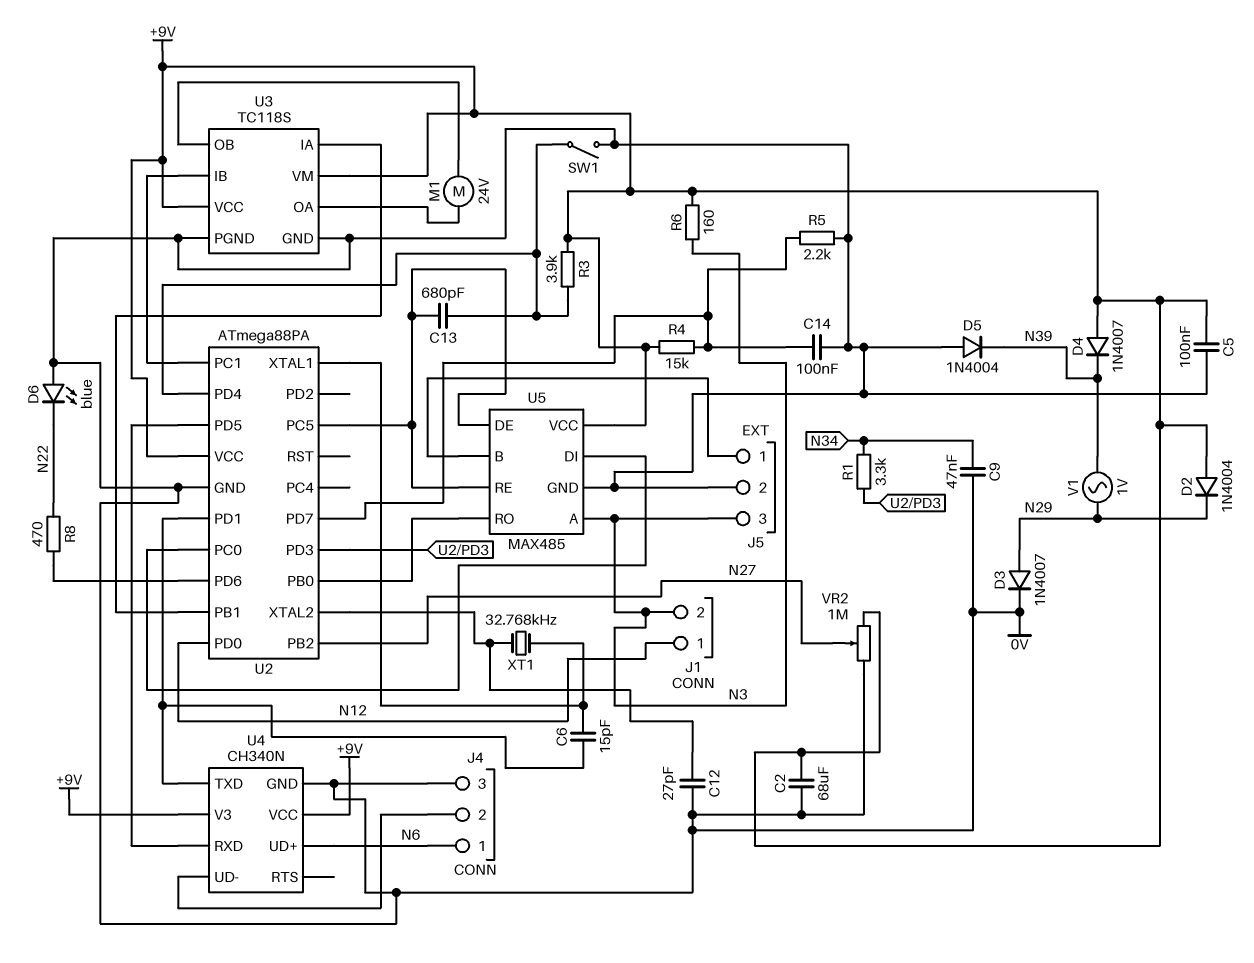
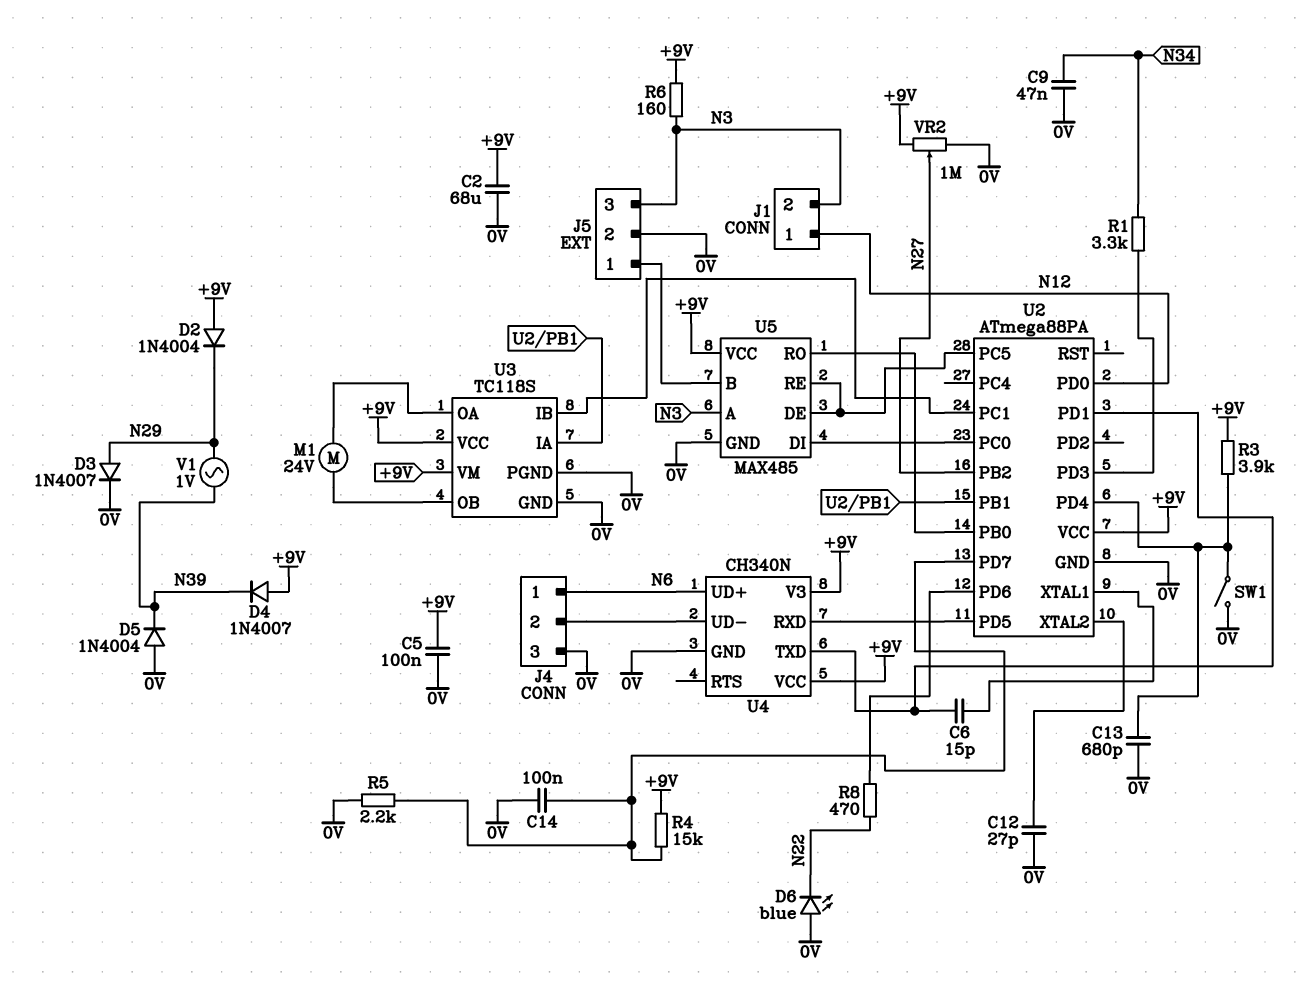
C13: 680pF (U2/PC5, U2/PD4) -> 680pF (0V, U2/PD4)
XT1: 32.768kHz (U2/XTAL1, U2/XTAL2) -> none

